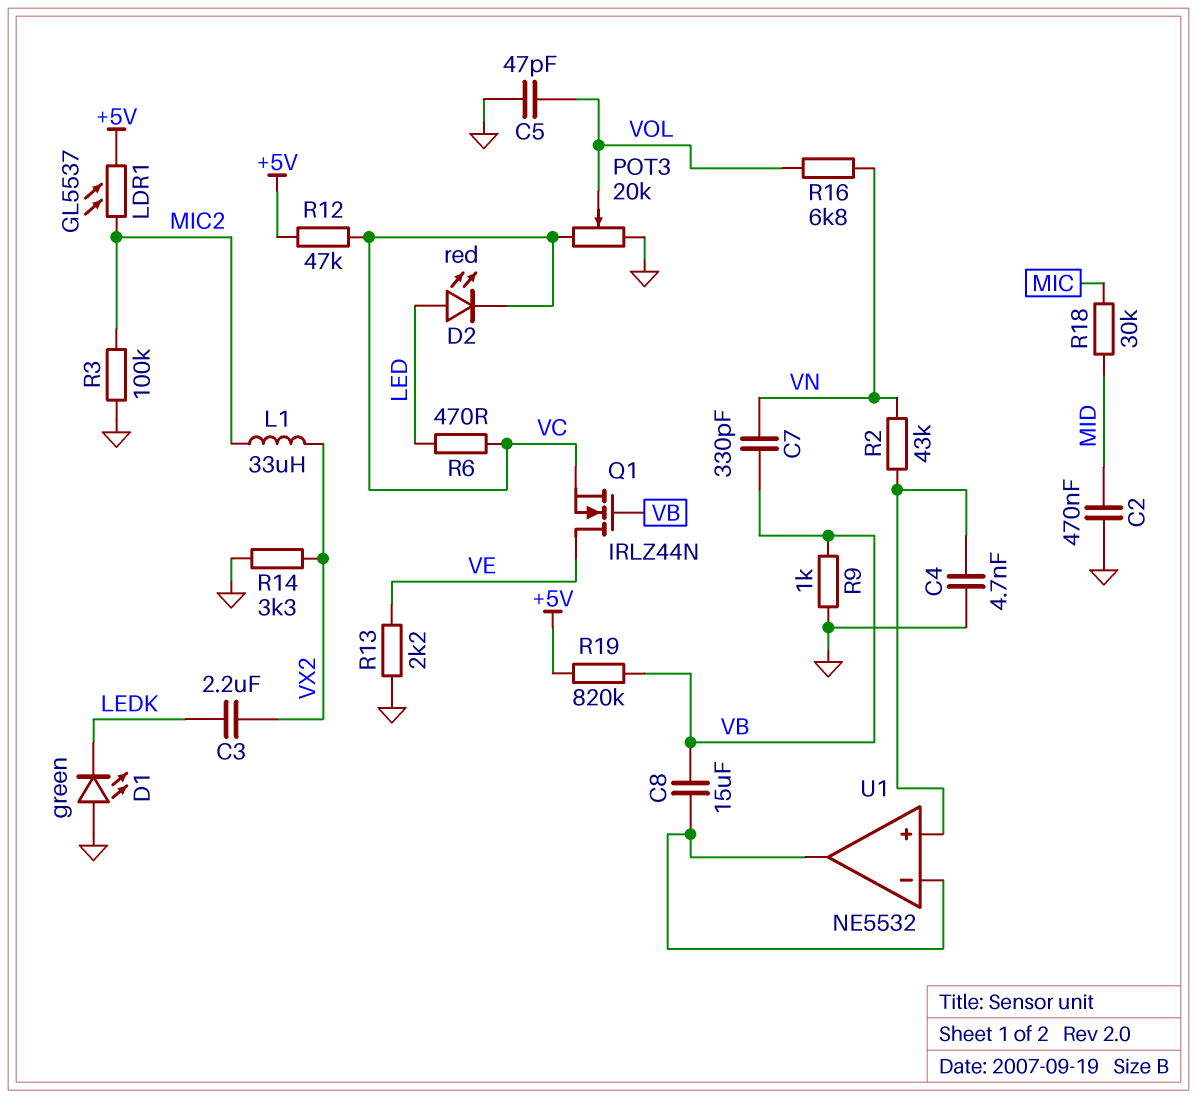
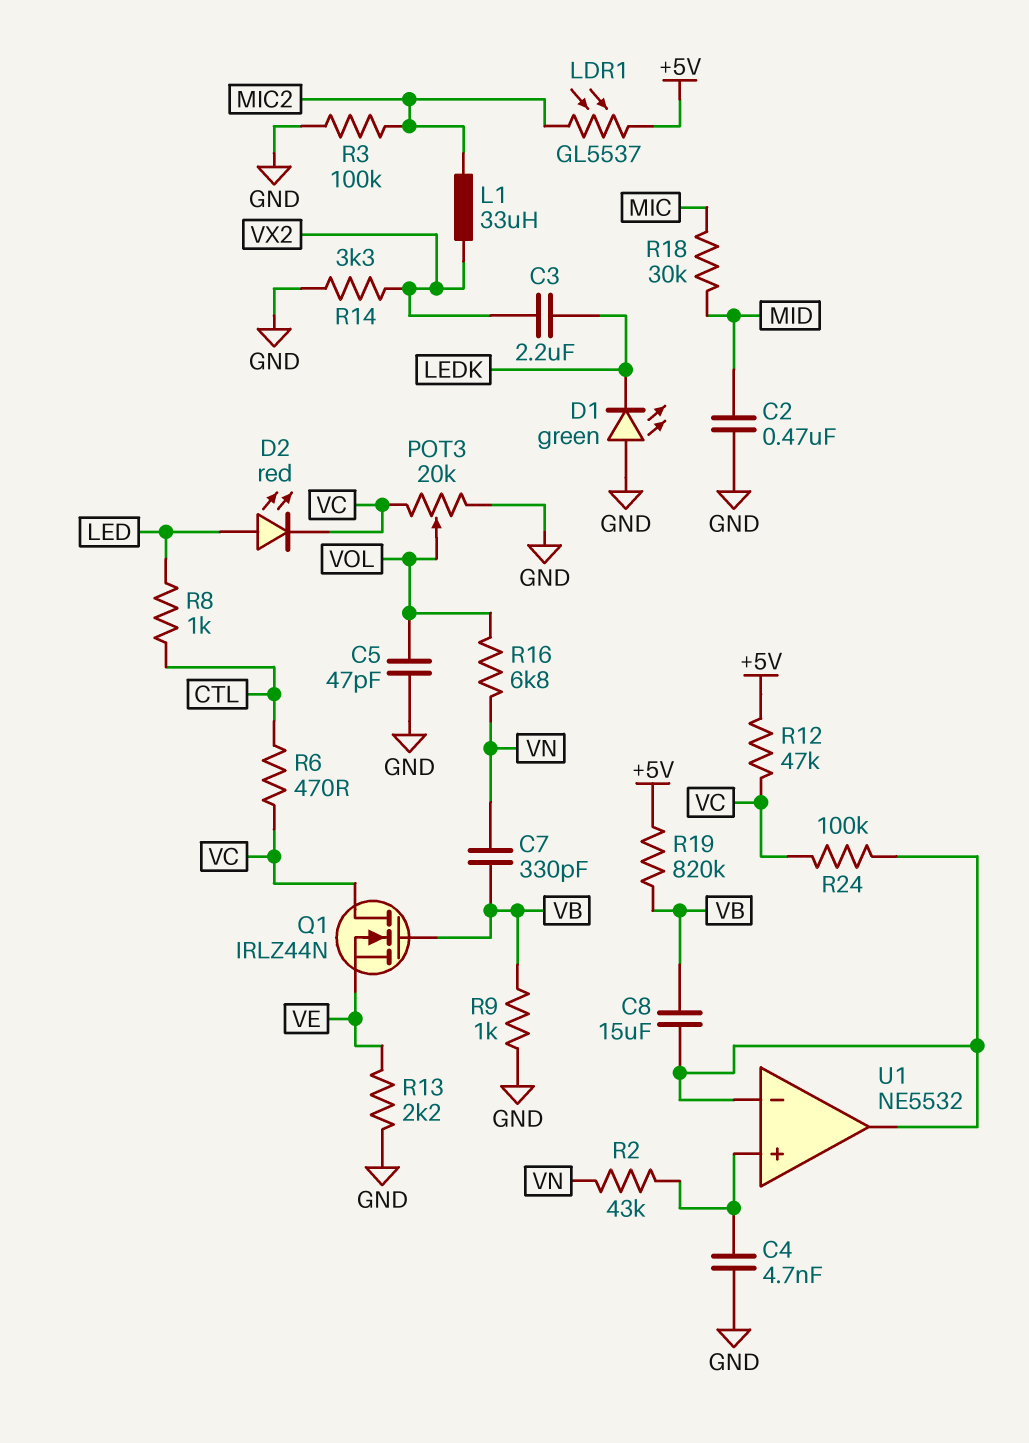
Q1: NMOS IRLZ44N (G VB, D VE, S VC) -> NMOS IRLZ44N (G VB, D VC, S VE)
R6: 470 (LED, VC) -> 470 (CTL, VC)
R8: none -> 1k (CTL, LED)
R24: none -> 100k (U1/in-, VC)

